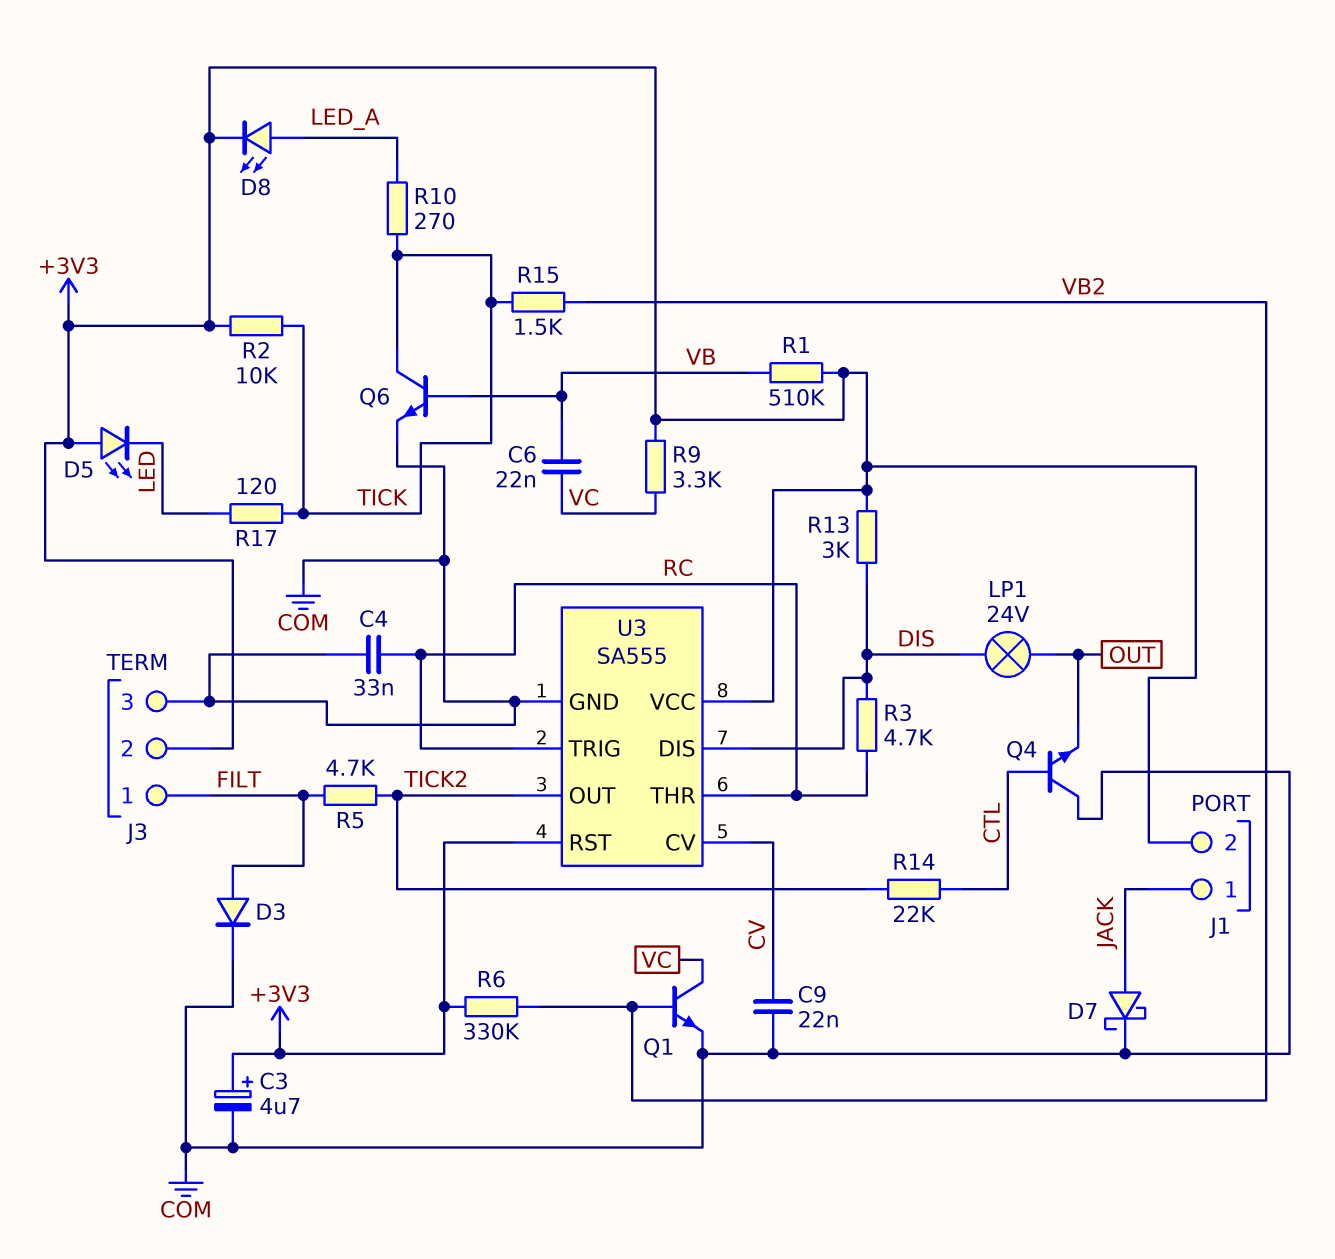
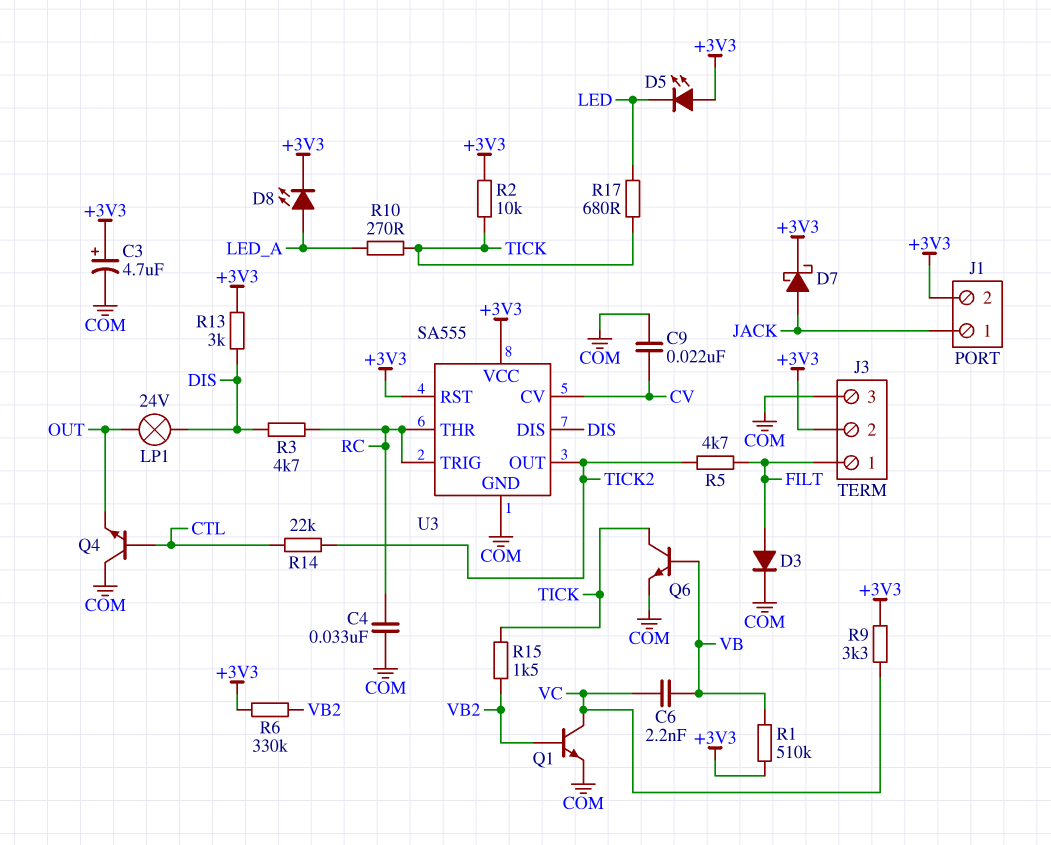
C6: 22nF (VB, VC) -> 2.2nF (VB, VC)
D7: schottky (A JACK, K COM) -> schottky (A JACK, K +3V3)
R17: 120 (LED, TICK) -> 680 (LED, TICK)

